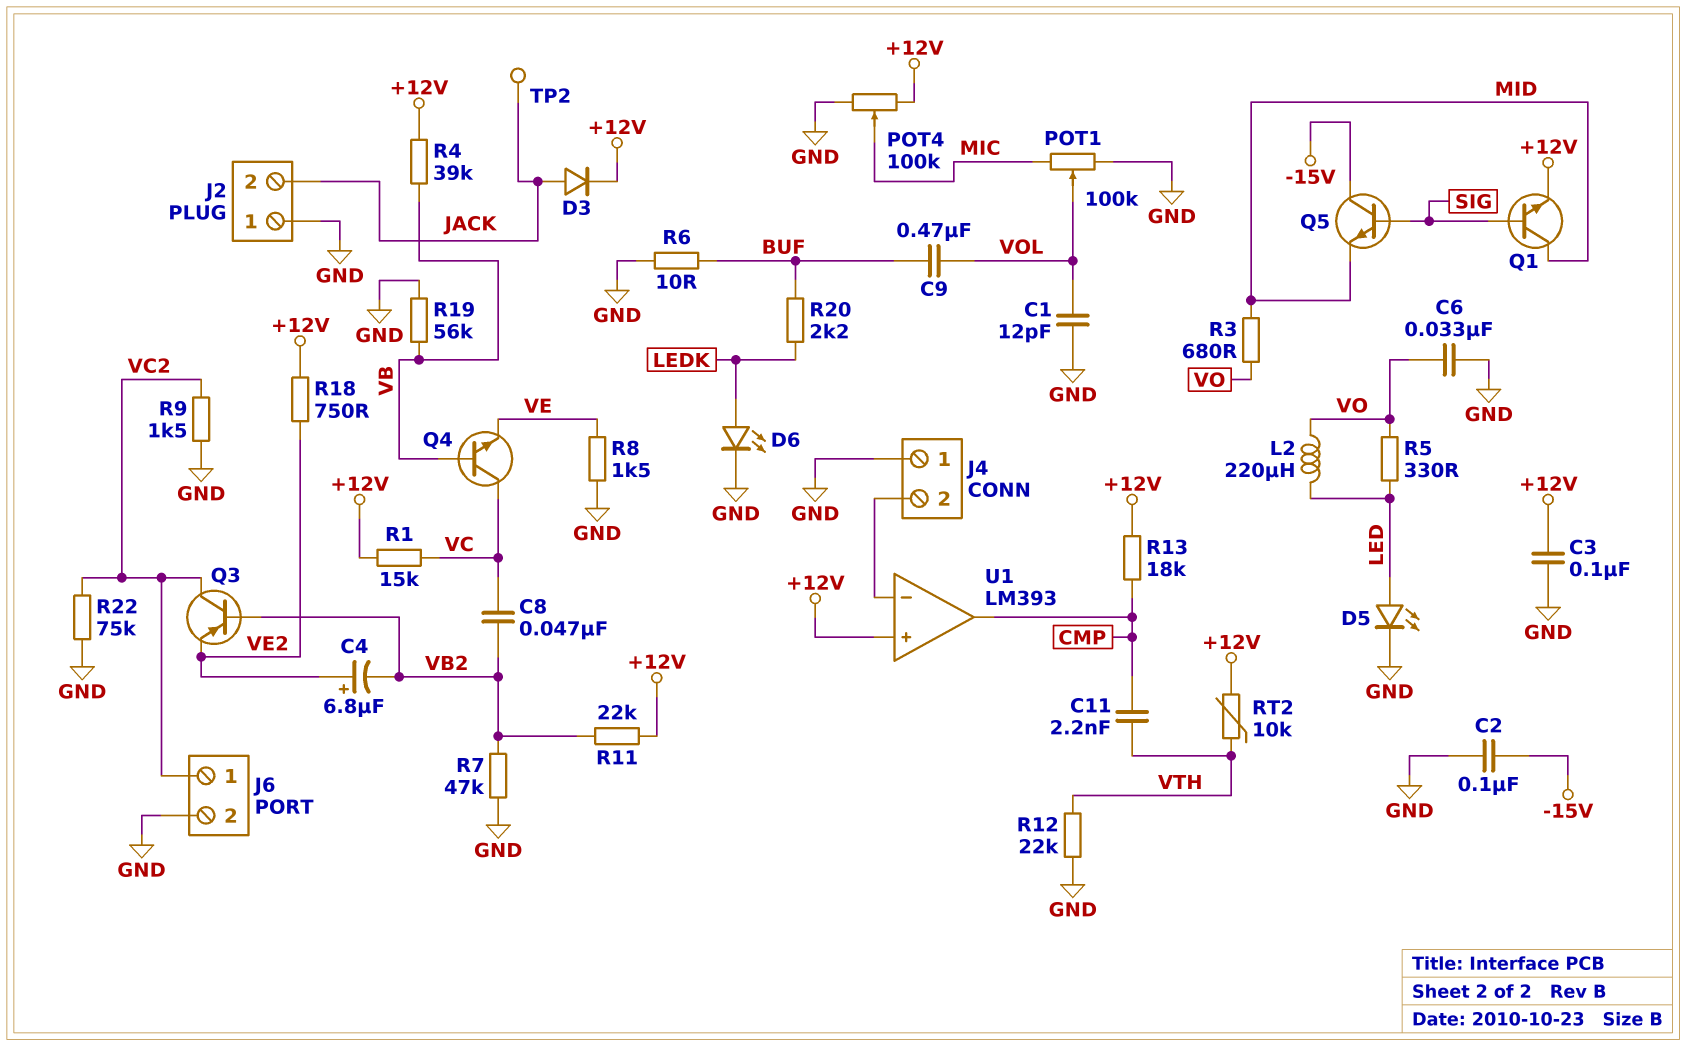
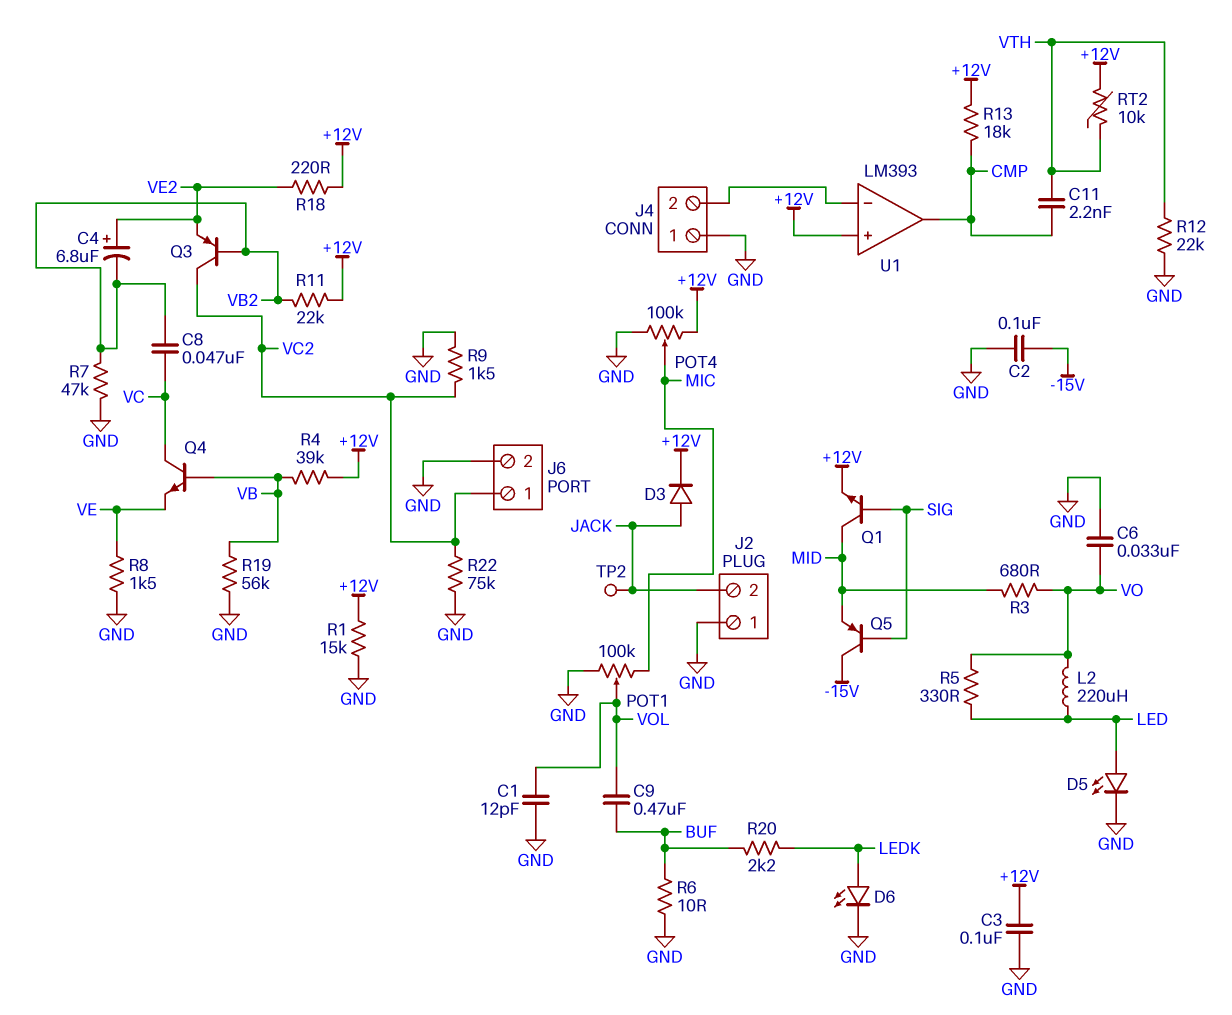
Q5: NPN (B SIG, C -15V, E MID) -> PNP (B SIG, C -15V, E MID)
R1: 15k (+12V, VC) -> 15k (+12V, GND)
R18: 750 (+12V, VE2) -> 220 (+12V, VE2)

